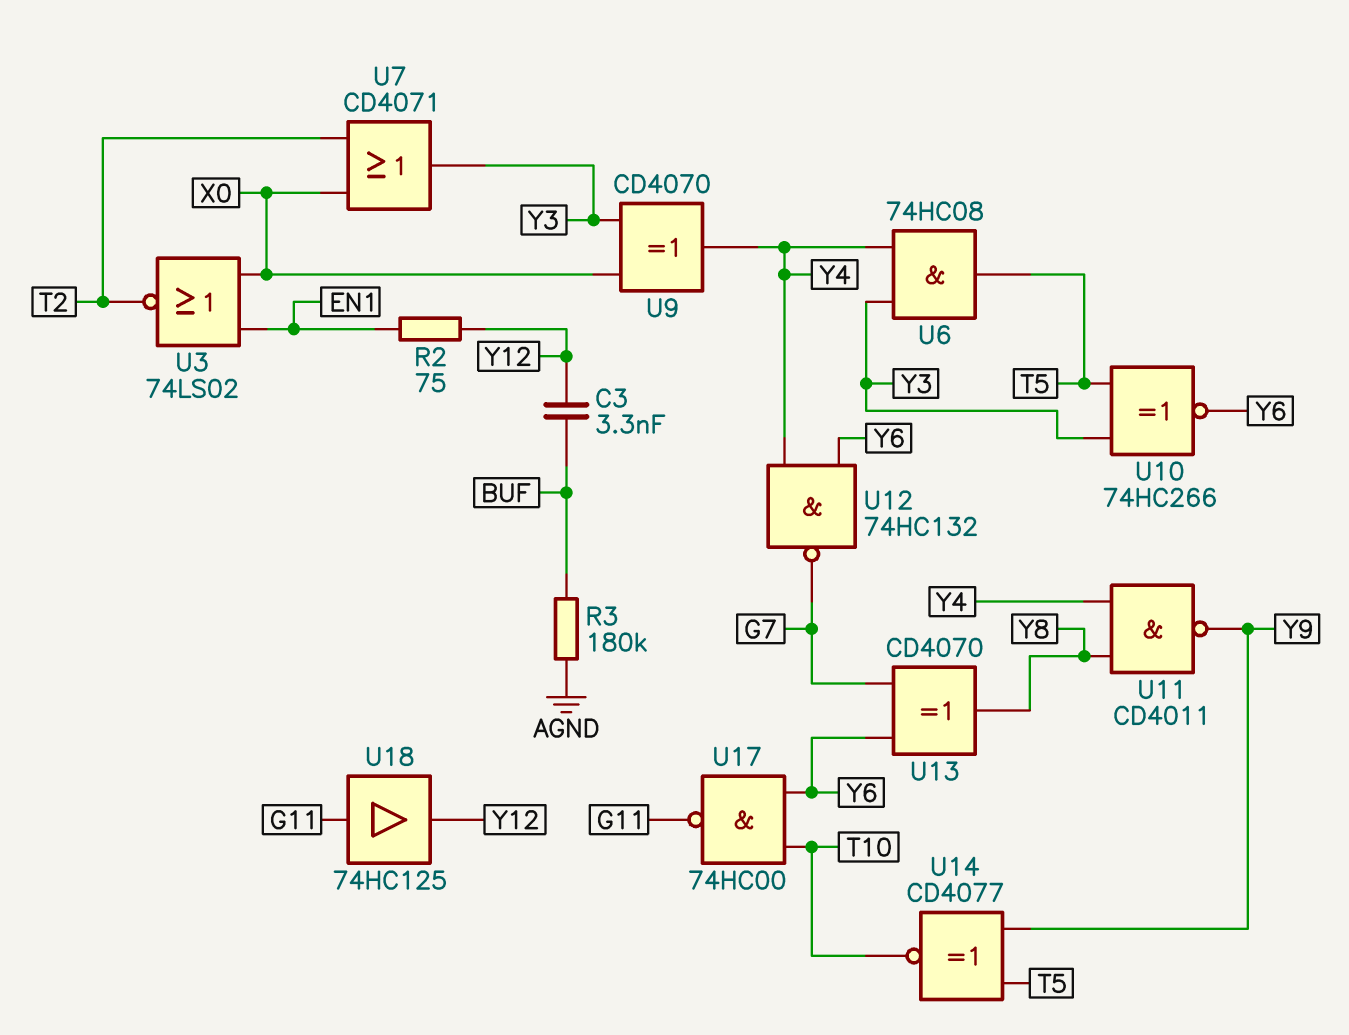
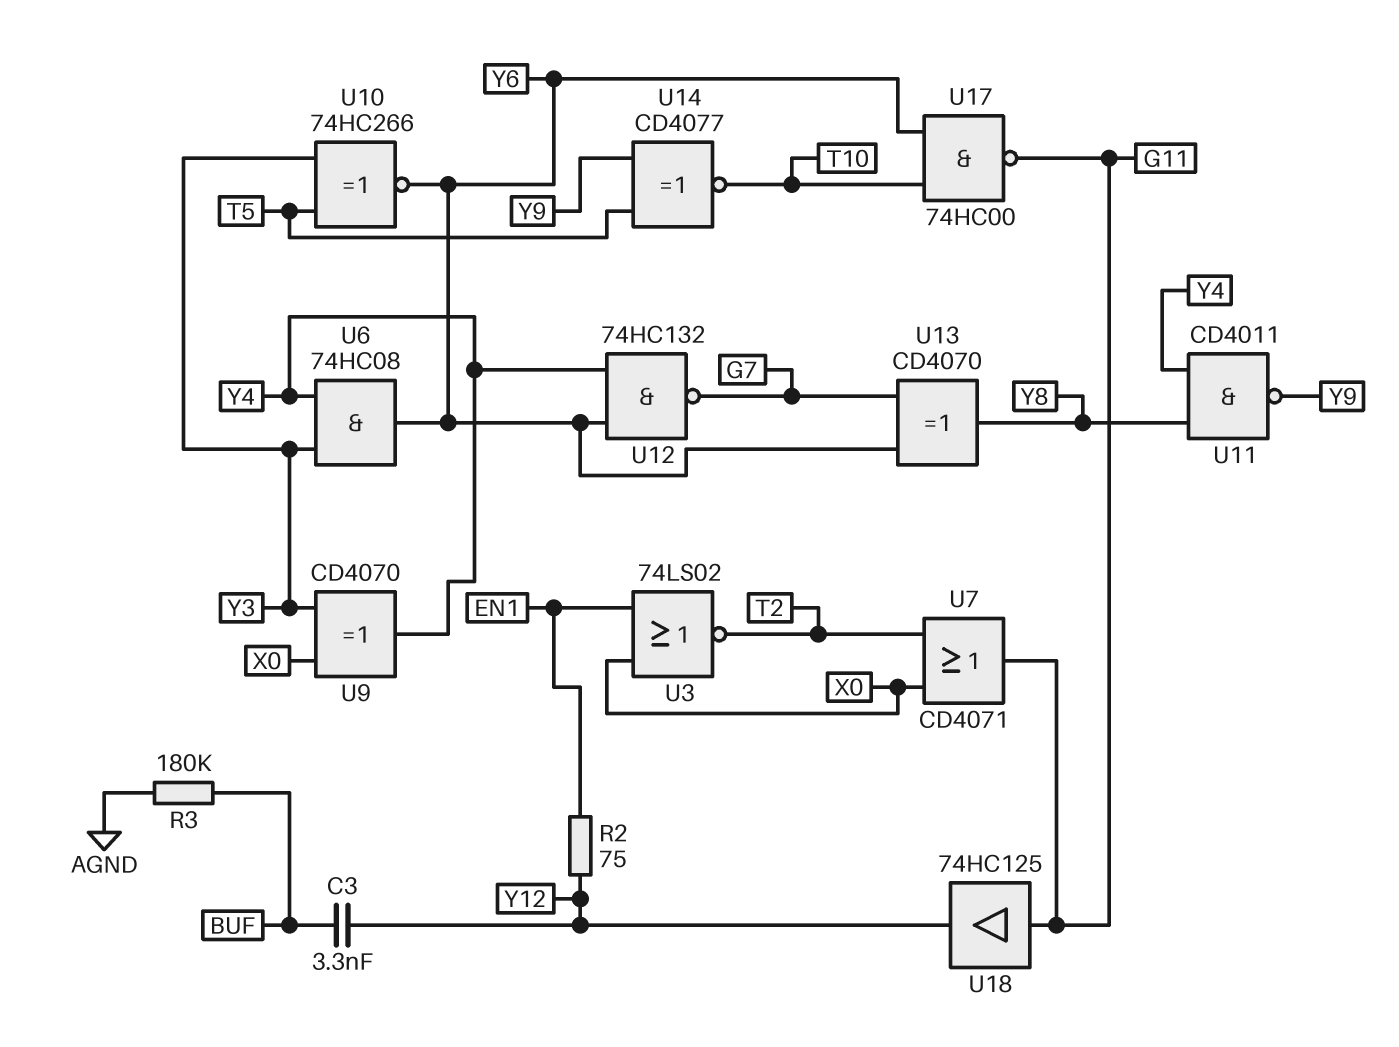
U6: AND 74HC08 (in Y3, in Y4, out T5) -> AND 74HC08 (in Y3, in Y4, out Y6)
U7: OR CD4071 (in T2, in X0, out Y3) -> OR CD4071 (in T2, in X0, out G11)

